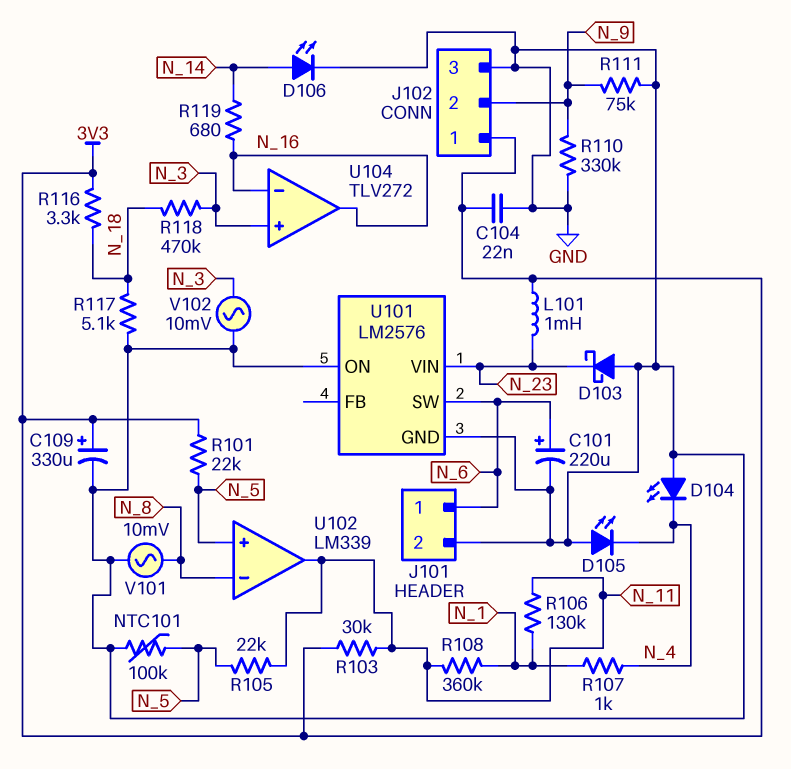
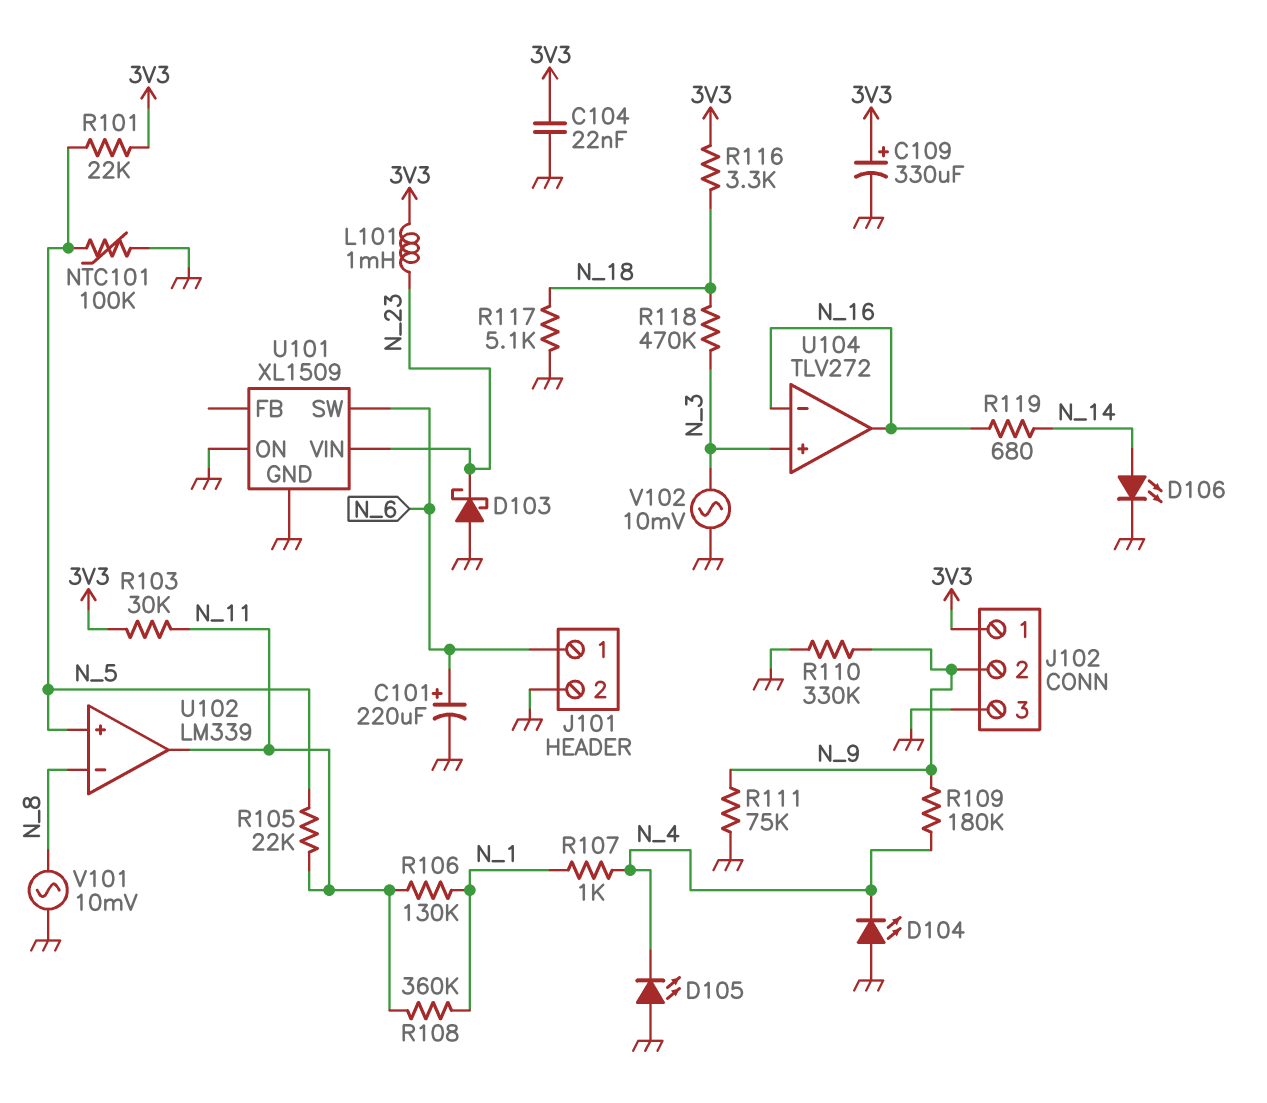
R109: none -> 180k (N_4, N_9)
U101: LM2576 -> XL1509

